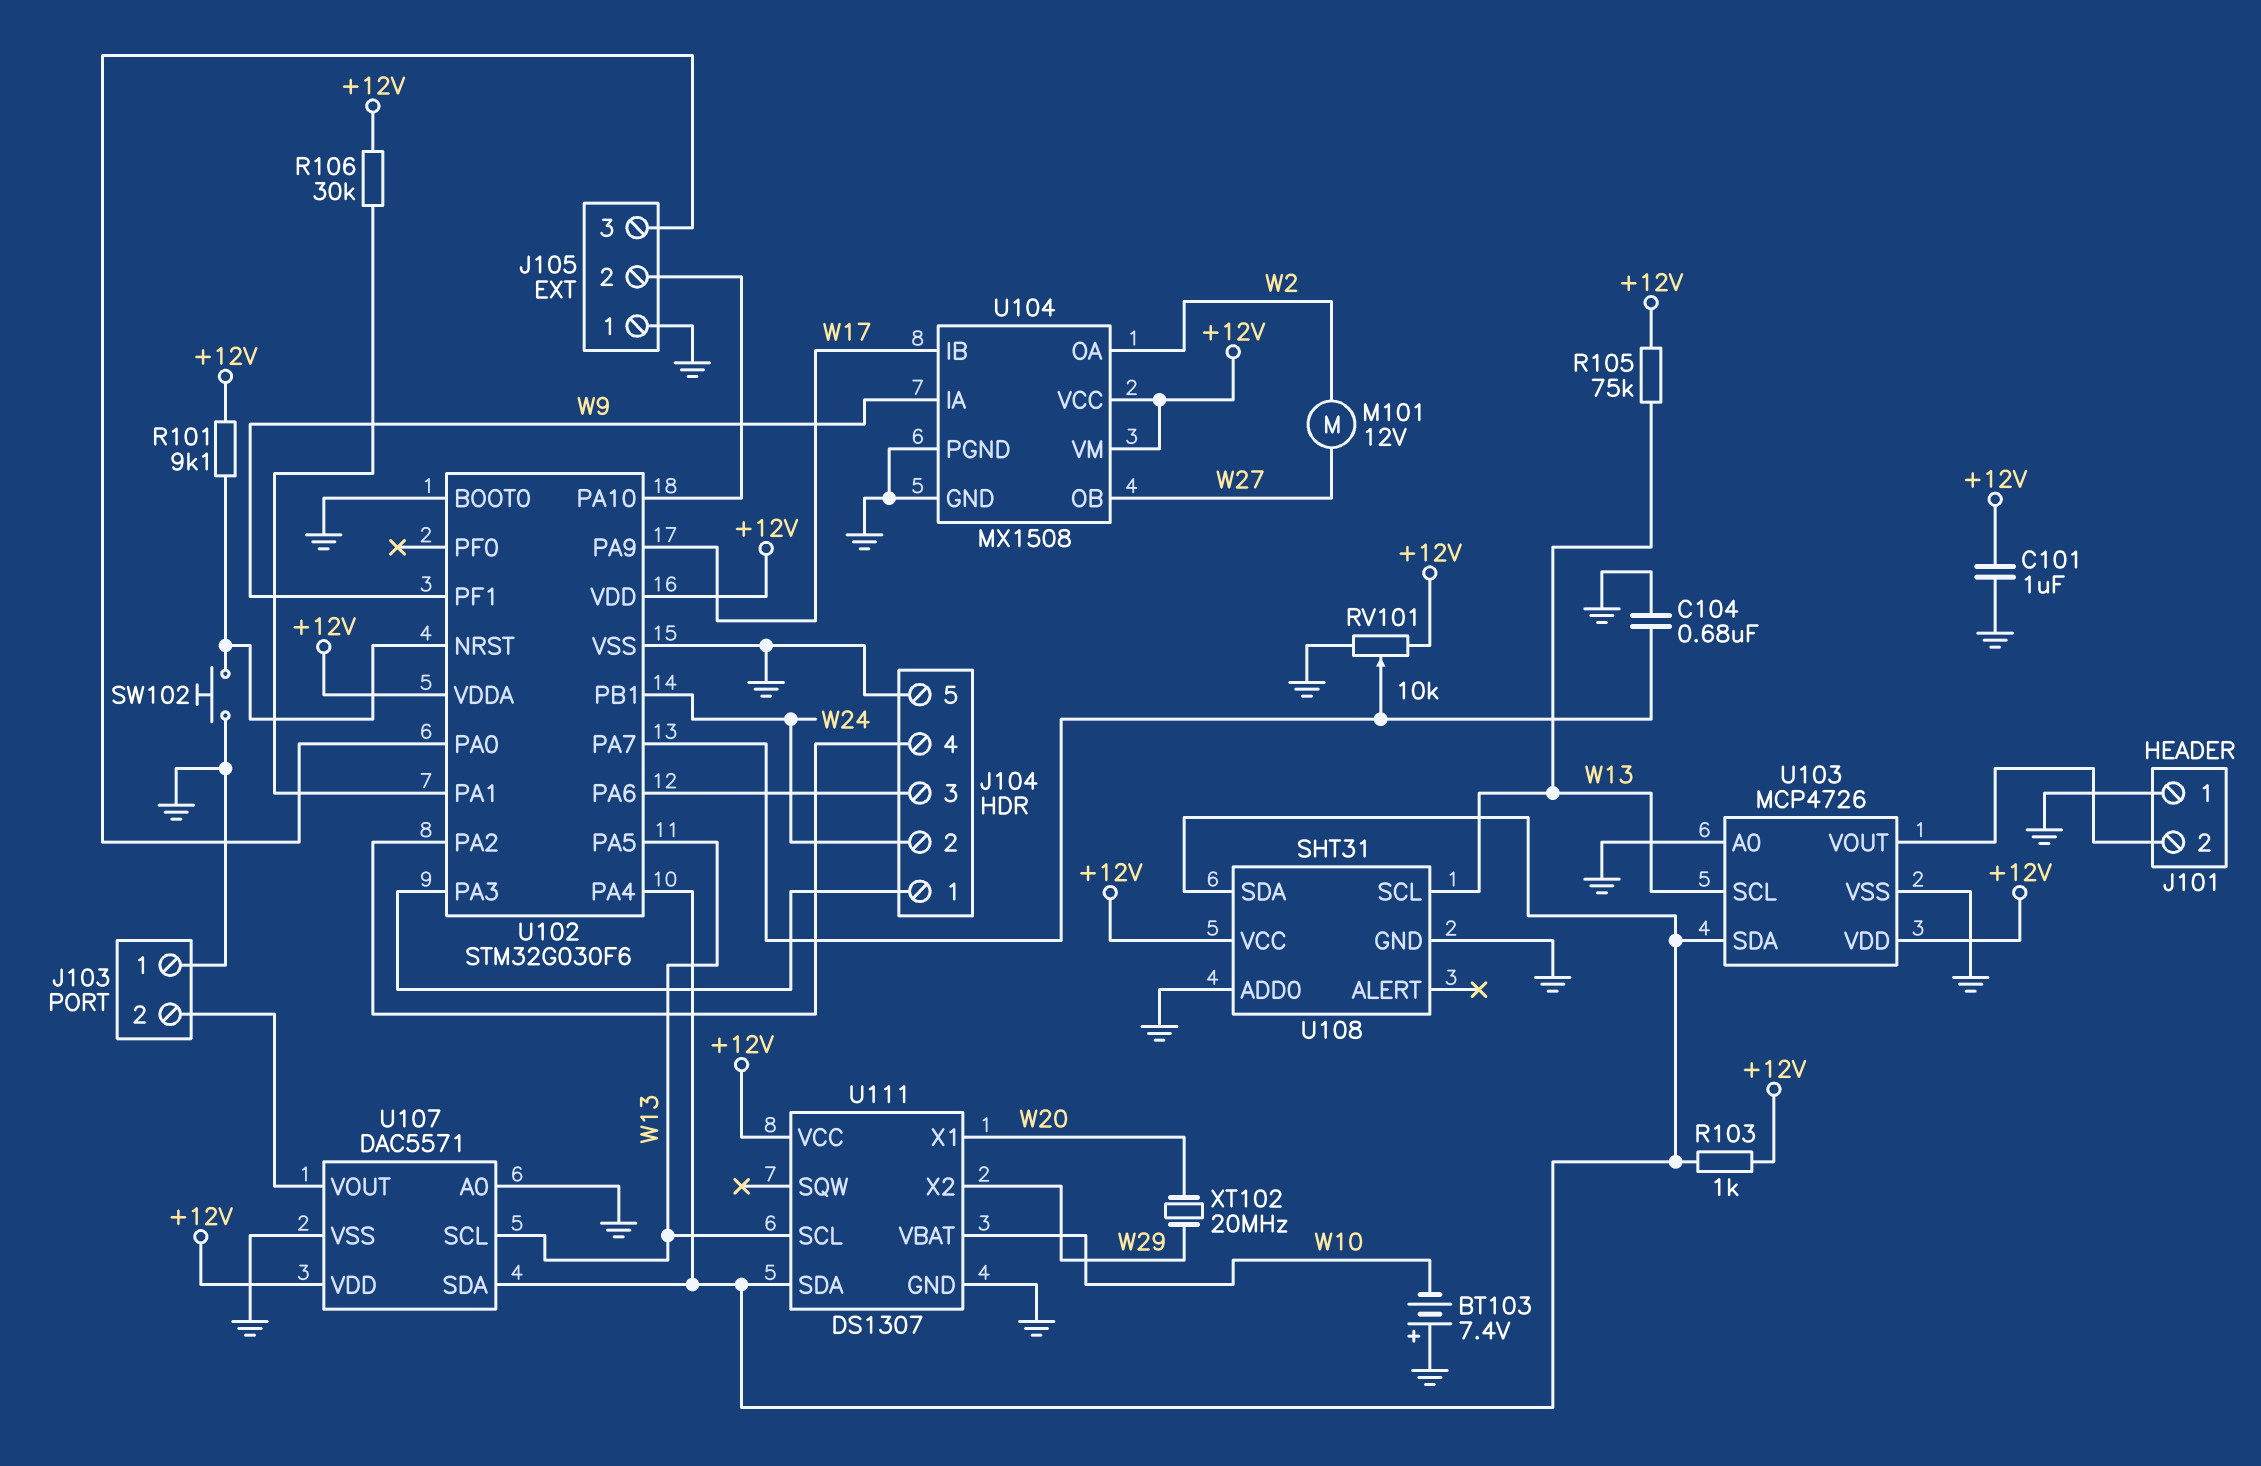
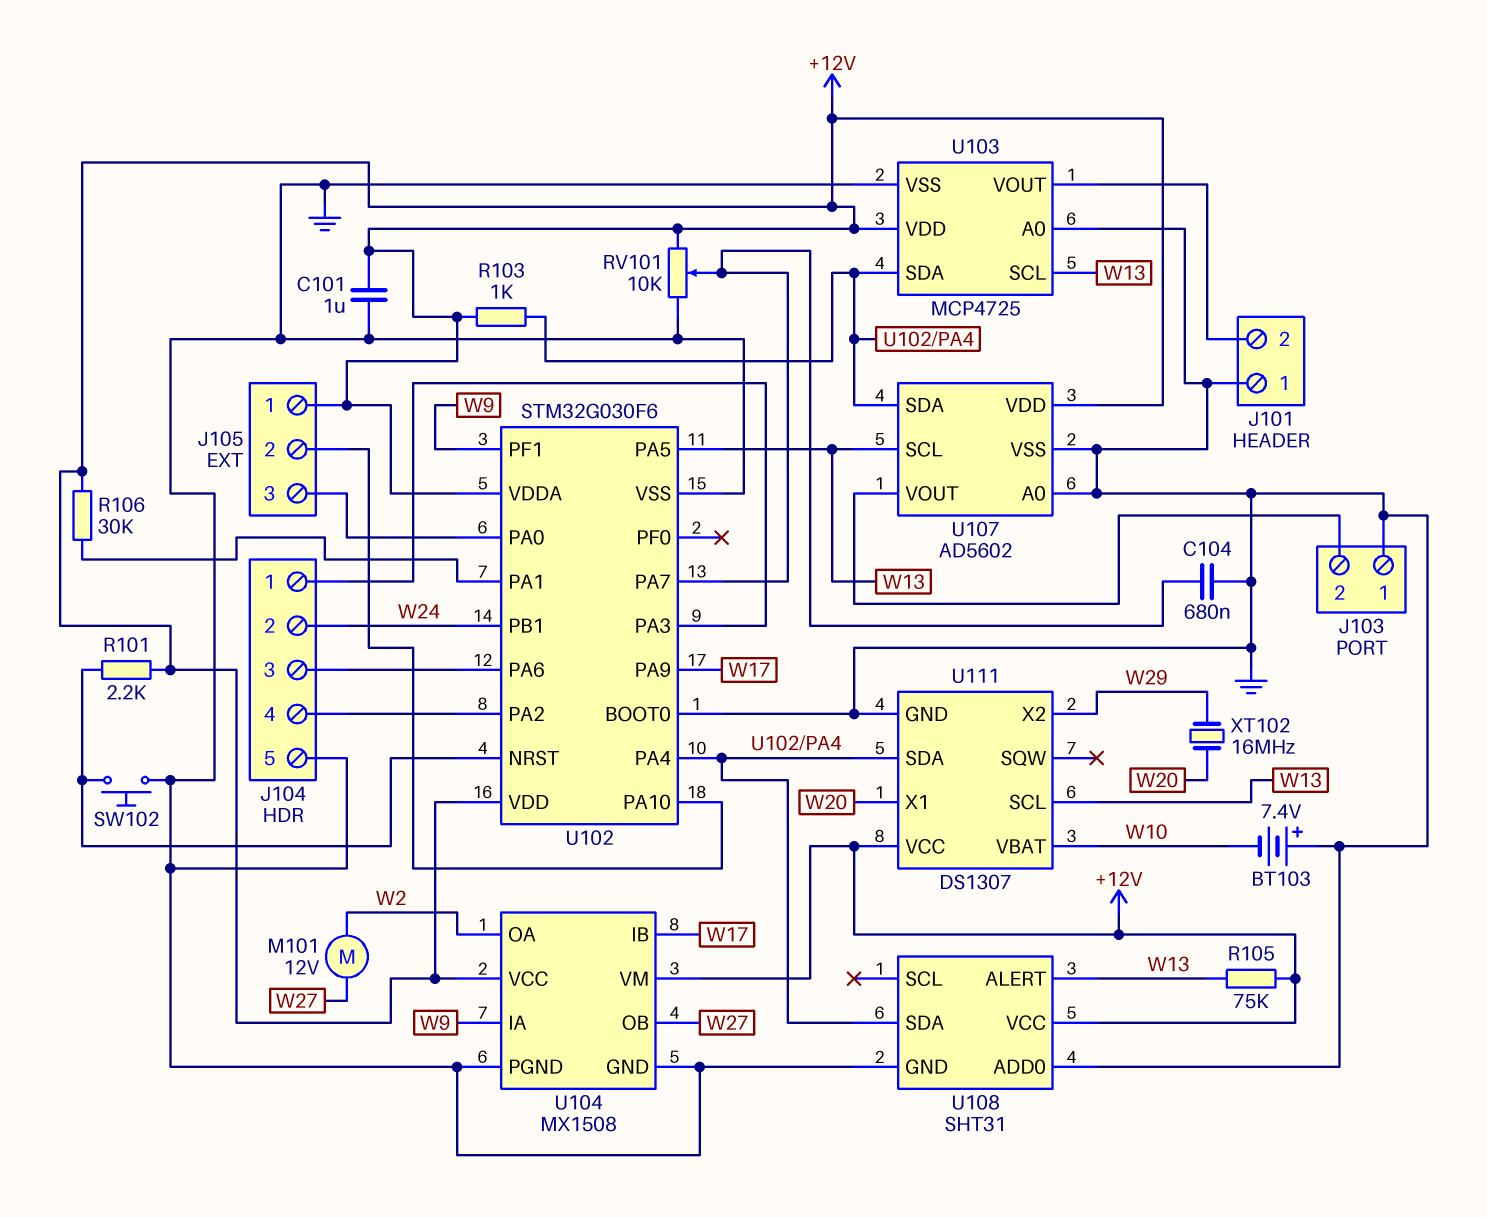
J105 pin 1: GND -> +12V
R101: 9.1k (+12V, U102/NRST) -> 2.2k (+12V, U102/NRST)
U103: MCP4726 -> MCP4725
U107: DAC5571 -> AD5602
U108 pin ALERT: none -> W13
U108 pin SCL: W13 -> none
XT102: 20MHz (W20, W29) -> 16MHz (W20, W29)

